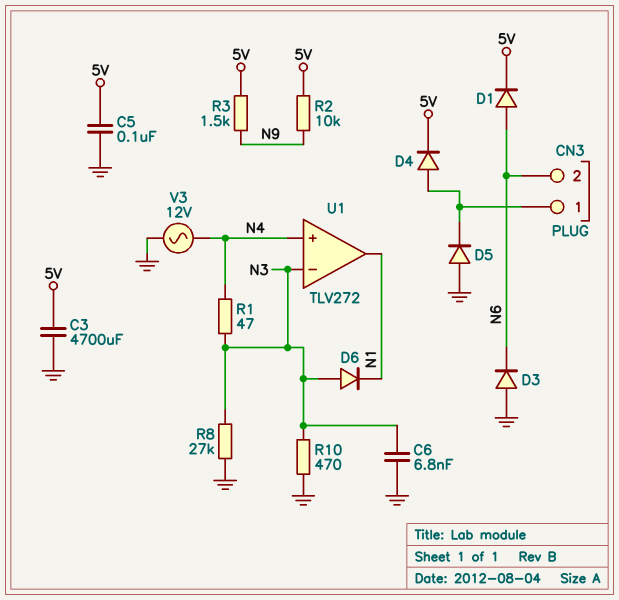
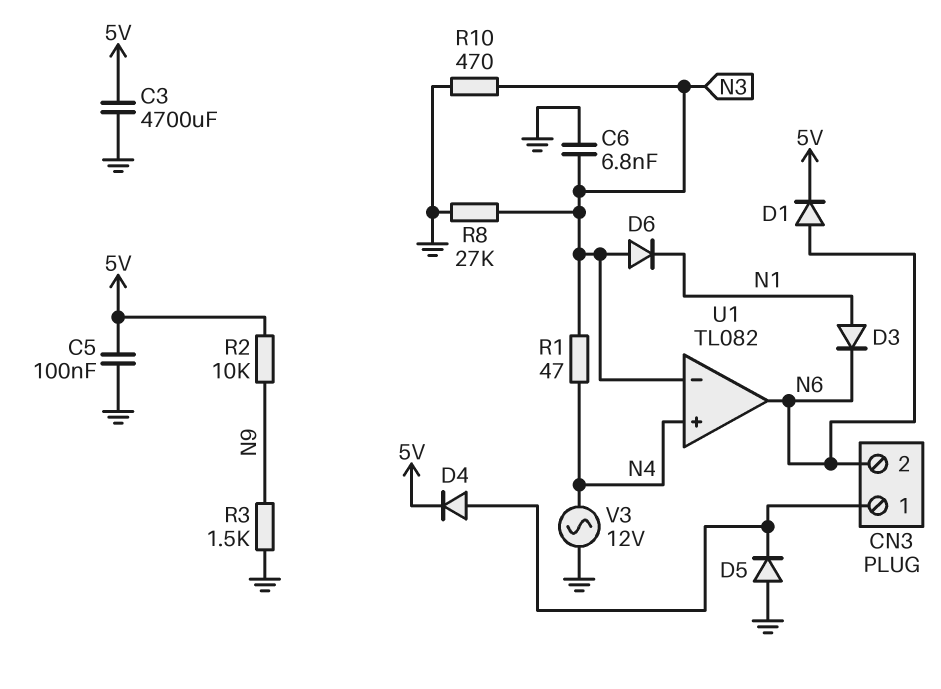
D3: diode (A GND, K N6) -> diode (A N1, K N6)
R3: 1.5k (5V, N9) -> 1.5k (GND, N9)
U1: TLV272 -> TL082
U1 pin out: N1 -> N6

